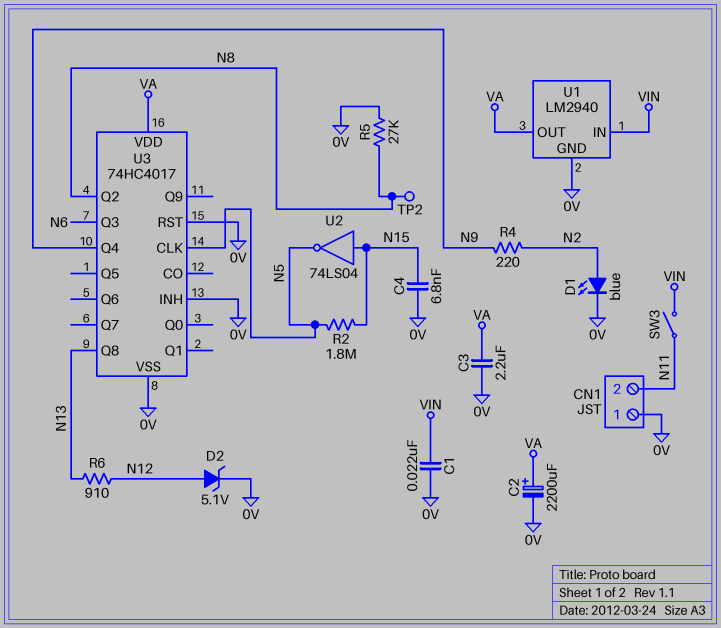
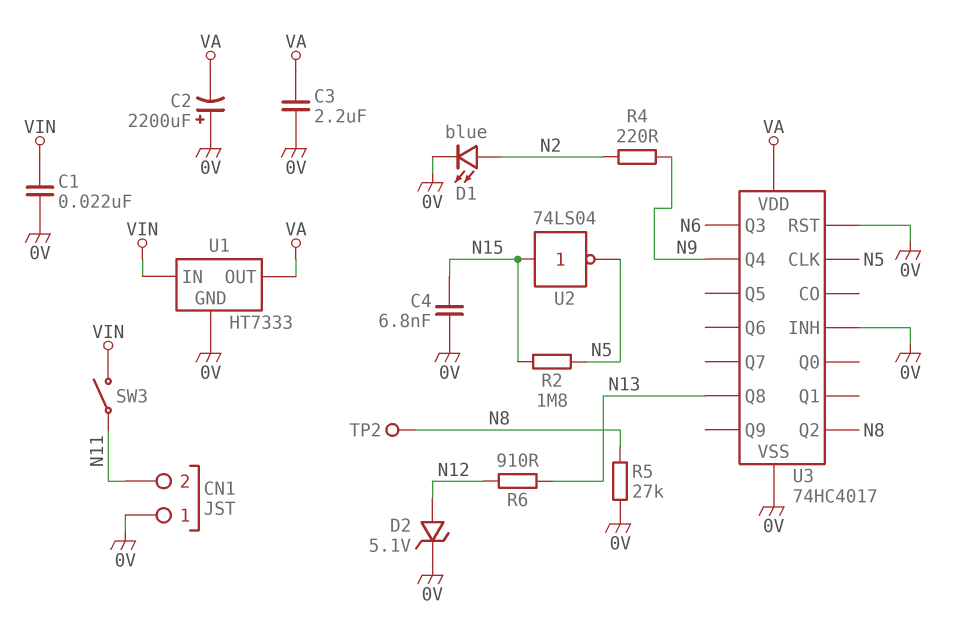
C2: 2200uF (plus VA, minus 0V) -> 2200uF (plus 0V, minus VA)
U1: LM2940 -> HT7333

